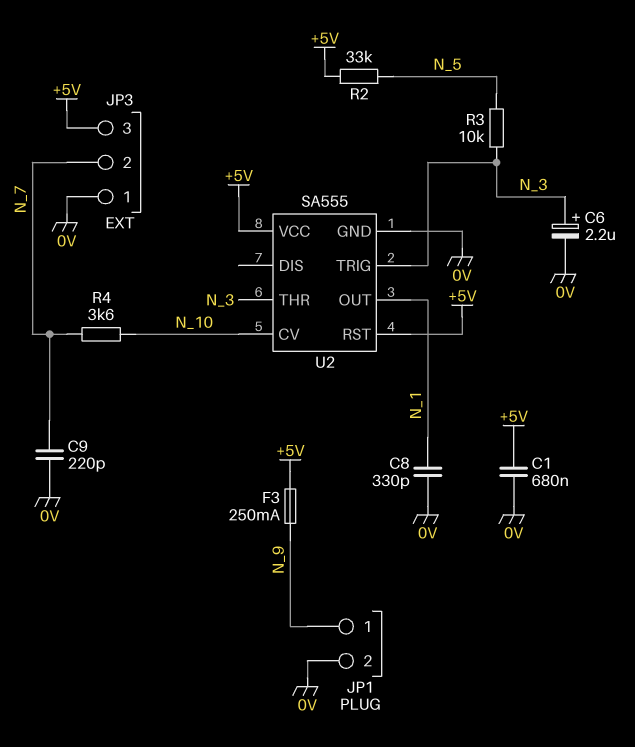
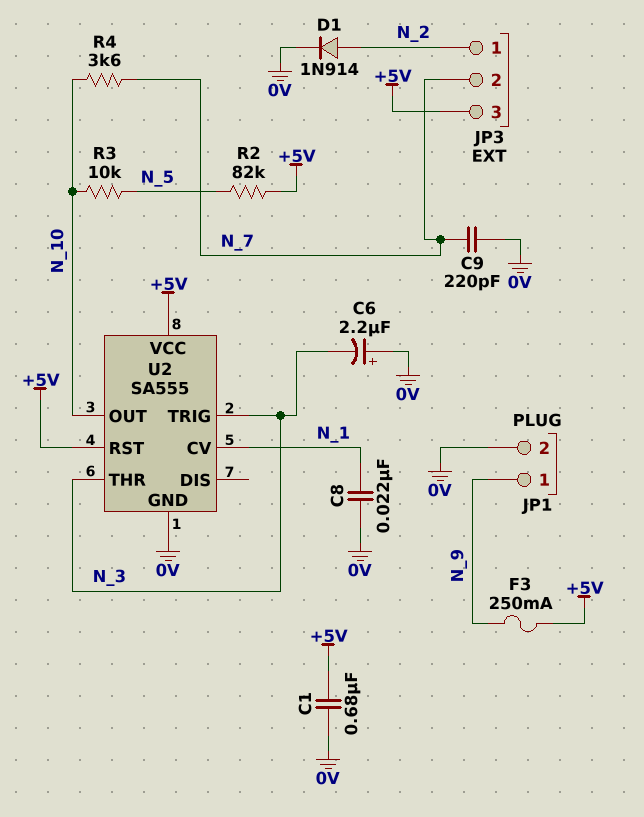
C6: 2.2uF (plus N_3, minus 0V) -> 2.2uF (plus 0V, minus N_3)
C8: 330pF (0V, N_1) -> 22nF (0V, N_1)
D1: none -> diode 1N914 (A N_2, K 0V)
JP3 pin 1: 0V -> N_2
R2: 33k (+5V, N_5) -> 82k (+5V, N_5)
R3: 10k (N_3, N_5) -> 10k (N_5, N_10)
U2 pin CV: N_10 -> N_1
U2 pin OUT: N_1 -> N_10

